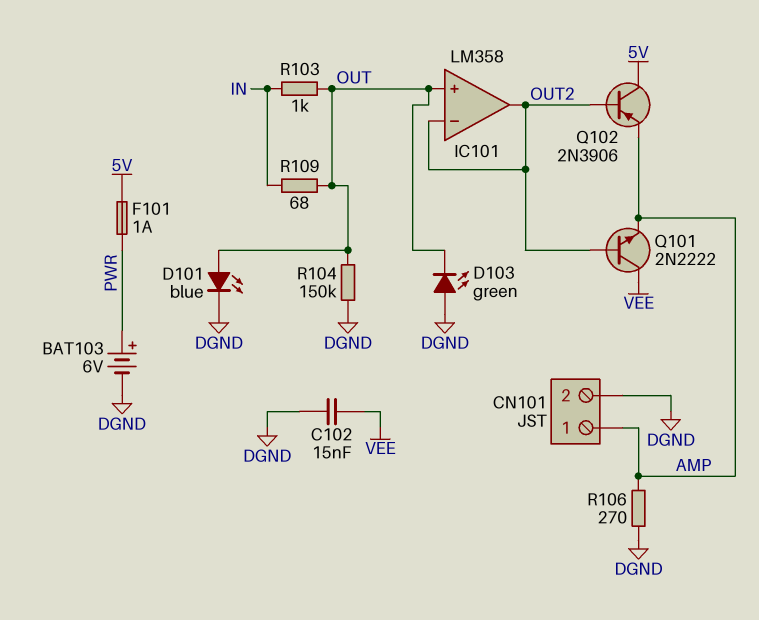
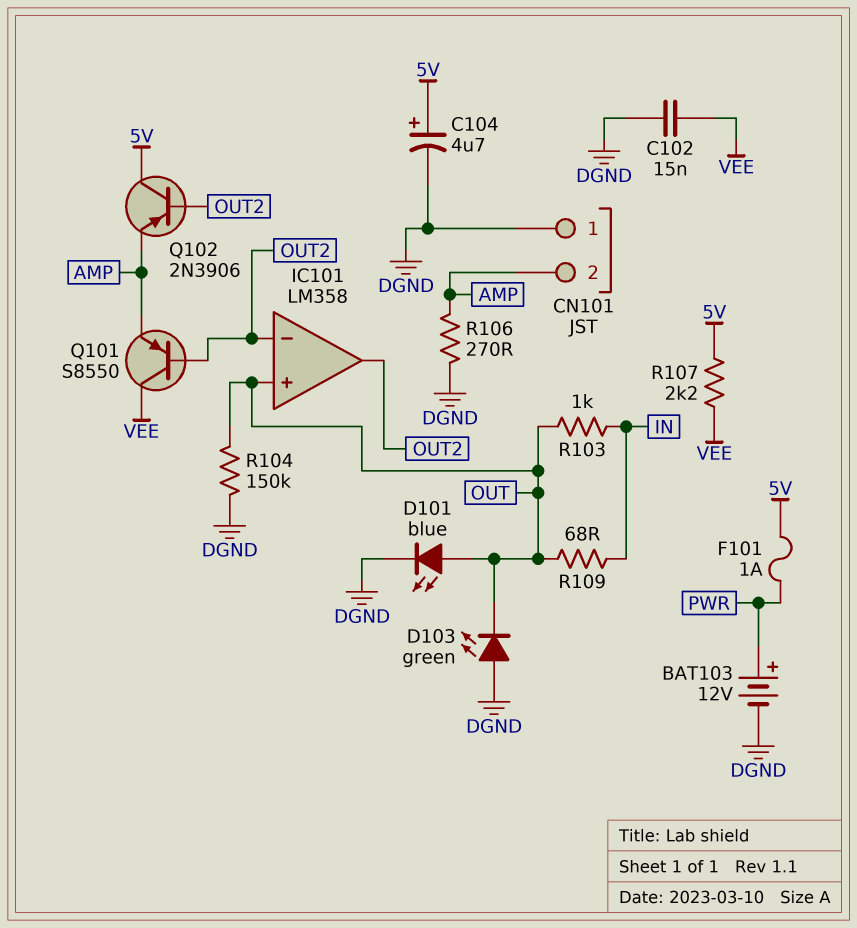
BAT103: 6V (plus PWR, minus DGND) -> 12V (plus PWR, minus DGND)
C104: none -> 4.7uF (plus 5V, minus DGND)
CN101 pin 1: AMP -> DGND
CN101 pin 2: DGND -> AMP
Q101: NPN 2N2222 (B OUT2, C VEE, E AMP) -> PNP S8550 (B OUT2, C VEE, E AMP)
R107: none -> 2.2k (5V, VEE)

